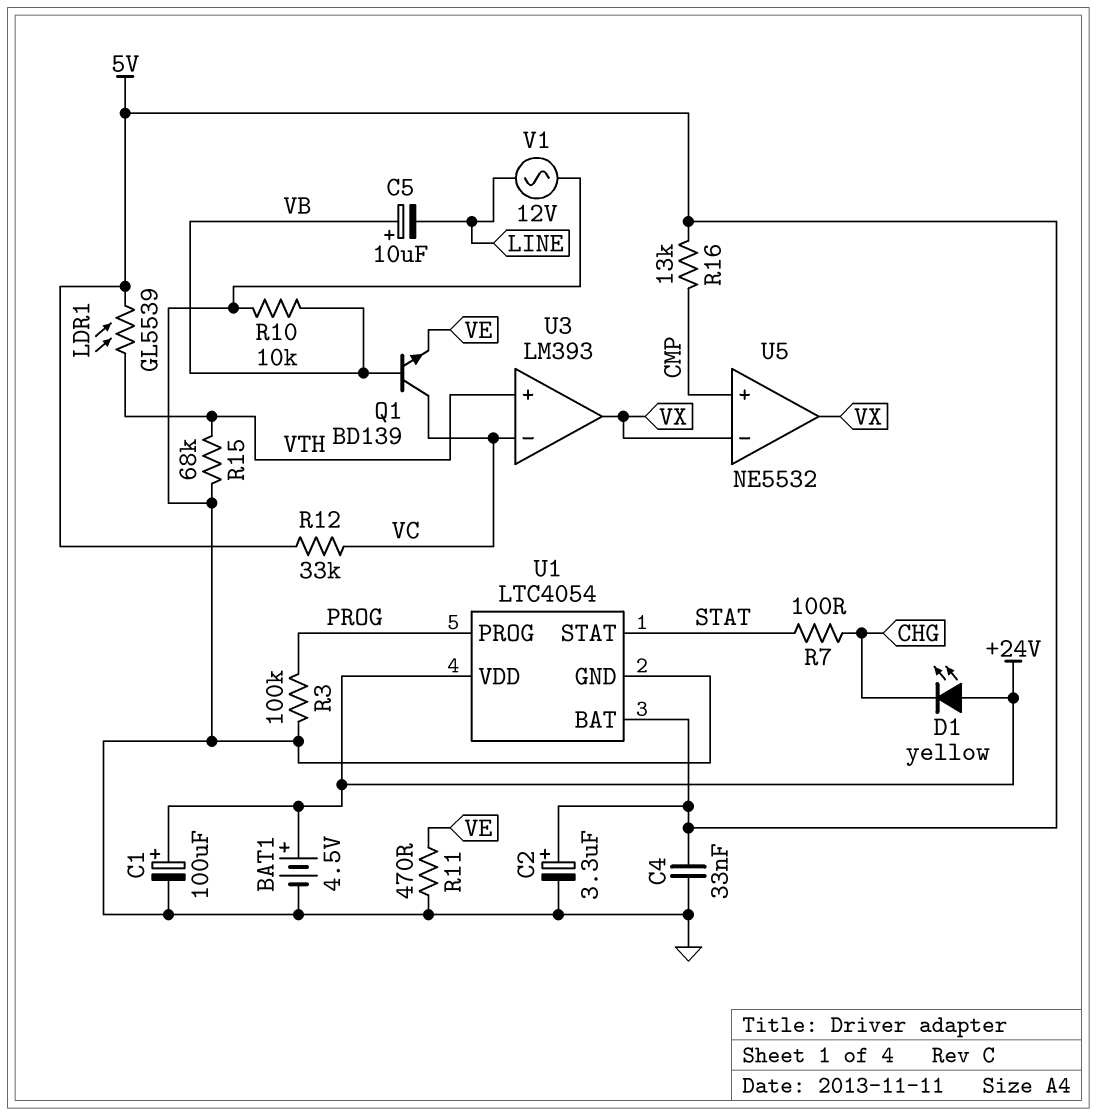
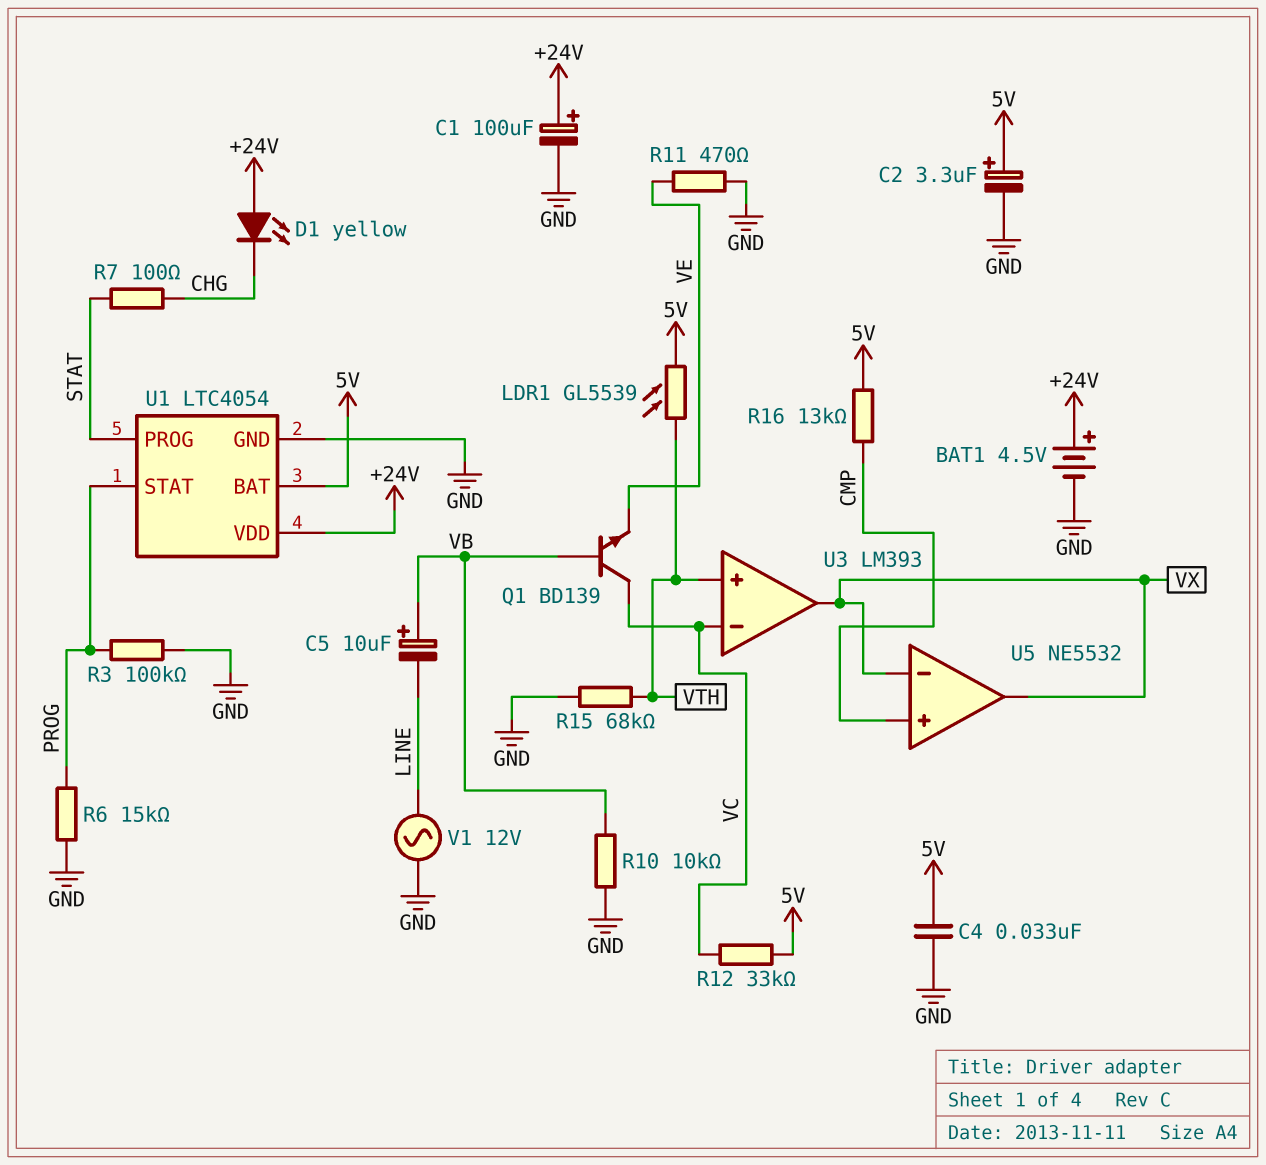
R6: none -> 15k (GND, PROG)
U1 pin PROG: PROG -> STAT
U1 pin STAT: STAT -> PROG

